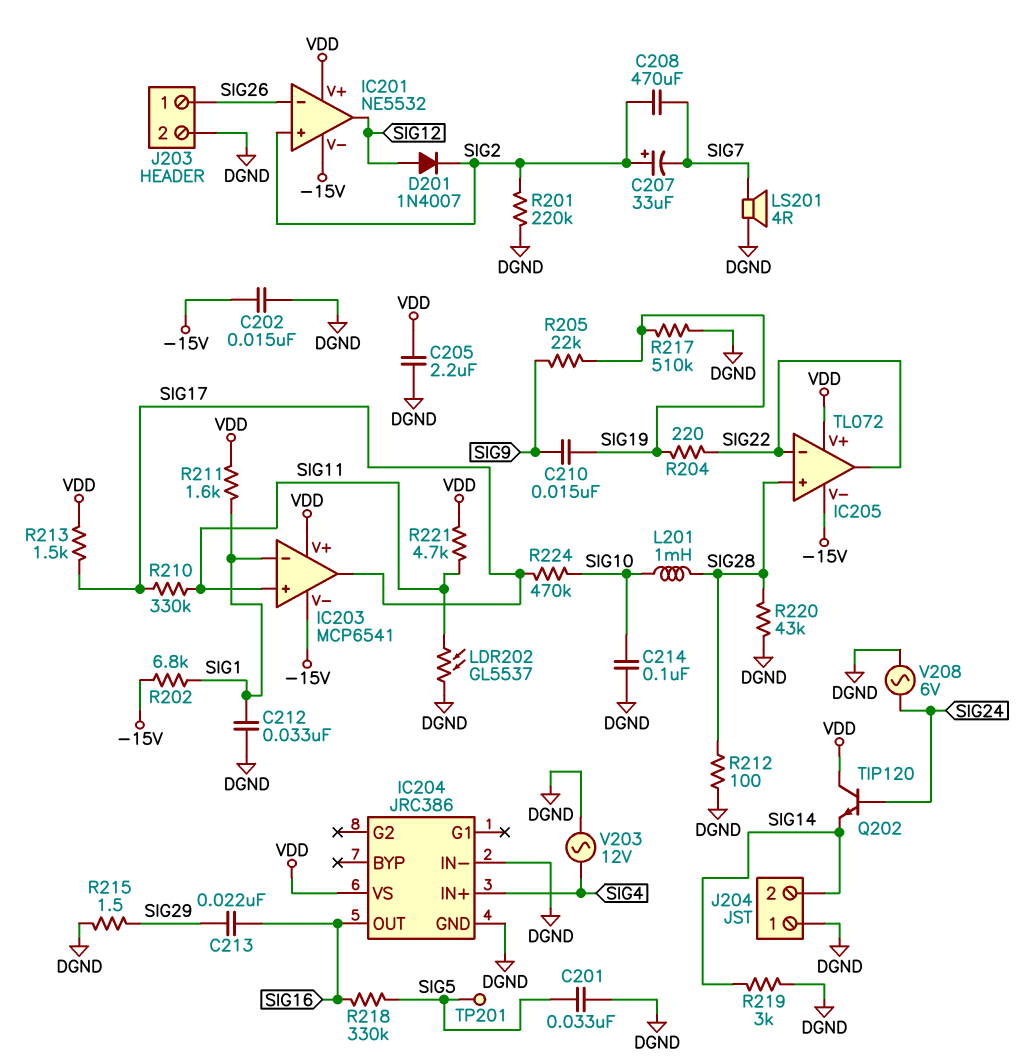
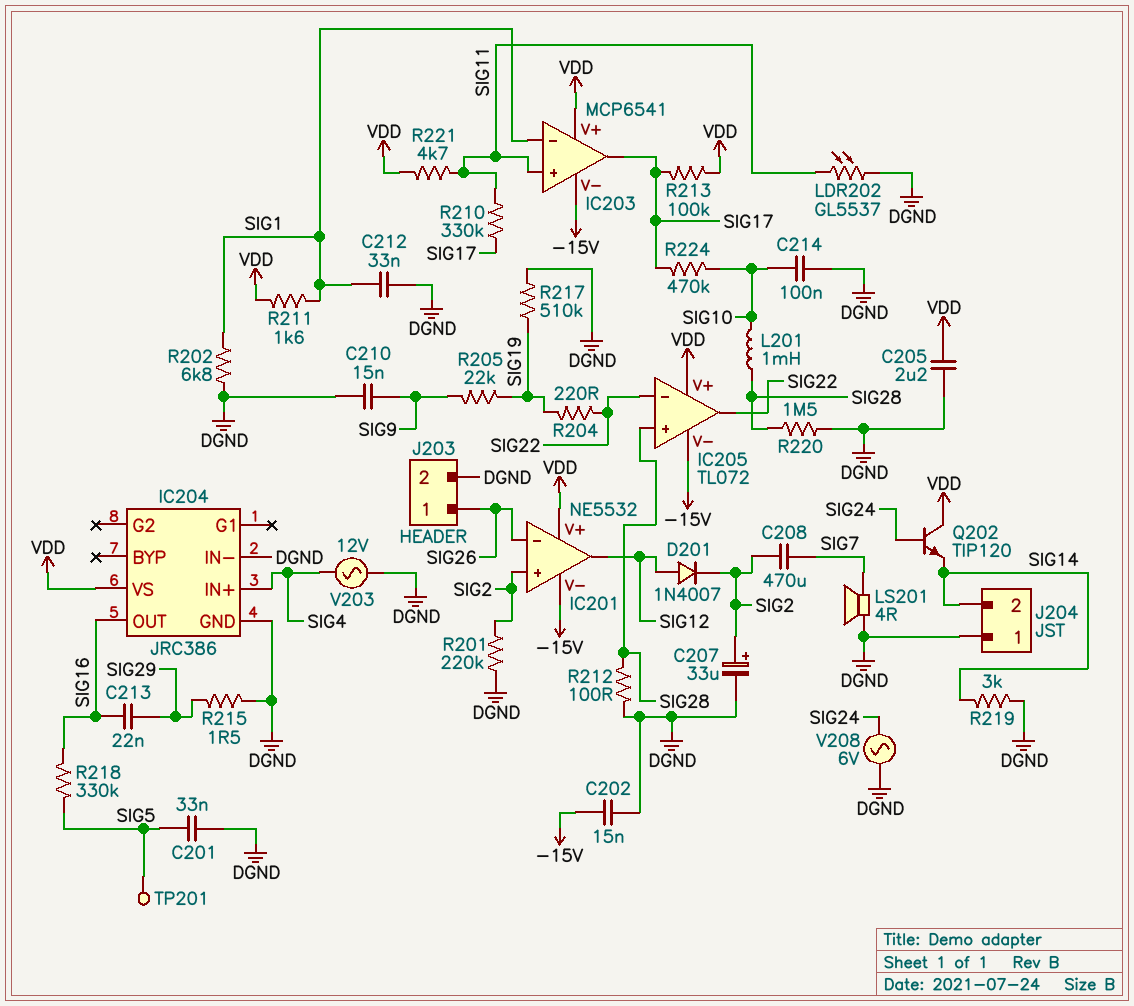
C207: 33uF (plus SIG2, minus SIG7) -> 33uF (plus SIG2, minus DGND)
C210: 15nF (SIG9, SIG19) -> 15nF (DGND, SIG9)
R202: 6.8k (-15V, SIG1) -> 6.8k (DGND, SIG1)
R213: 1.5k (SIG17, VDD) -> 100k (SIG17, VDD)
R220: 43k (DGND, SIG28) -> 1.5M (DGND, SIG28)

